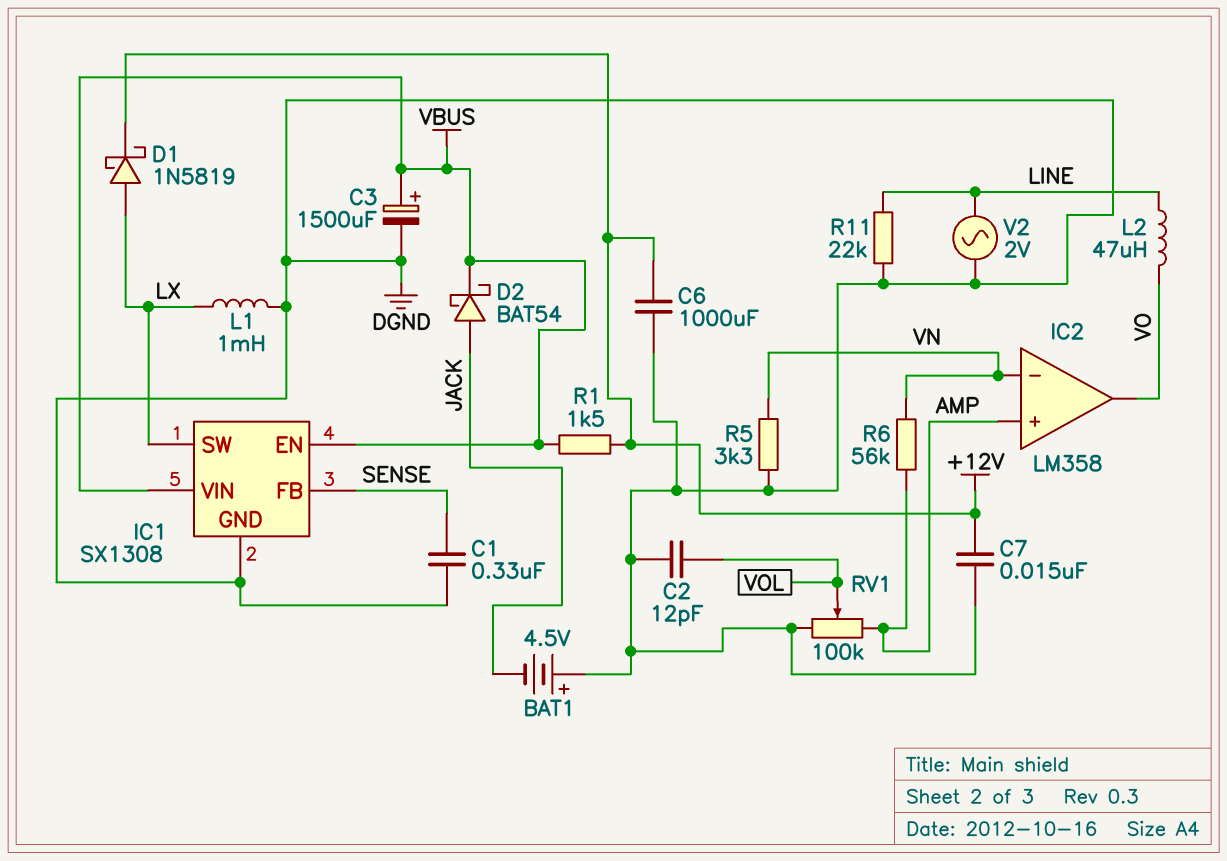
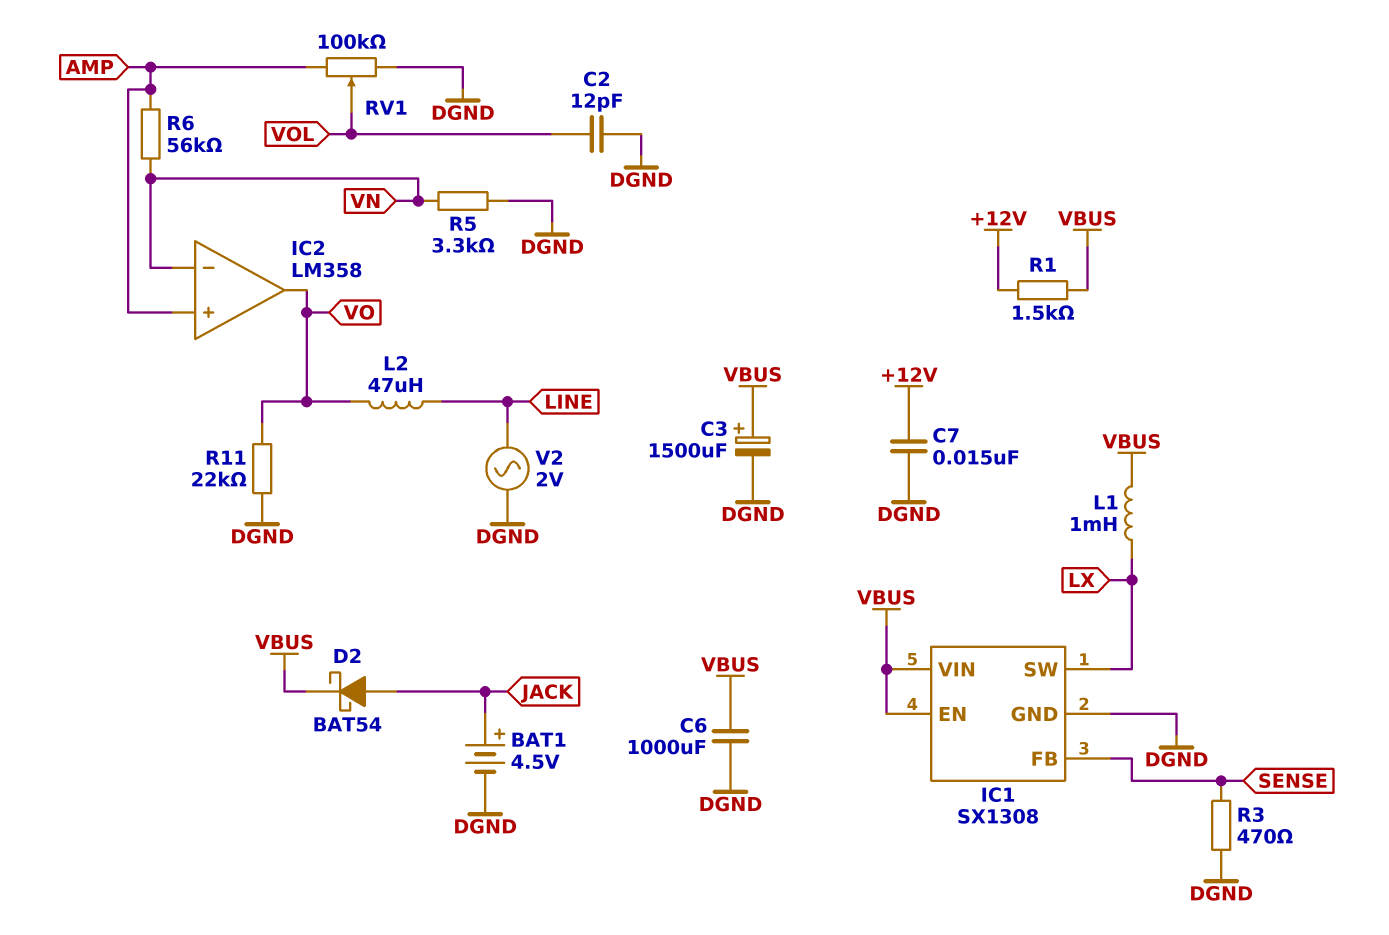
BAT1: 4.5V (plus DGND, minus JACK) -> 4.5V (plus JACK, minus DGND)
C1: 330nF (DGND, SENSE) -> none
C6: 1000uF (+12V, DGND) -> 1000uF (DGND, VBUS)
D1: schottky 1N5819 (A LX, K +12V) -> none
L1: 1mH (DGND, LX) -> 1mH (LX, VBUS)
R3: none -> 470 (DGND, SENSE)
R11: 22k (DGND, LINE) -> 22k (DGND, VO)

